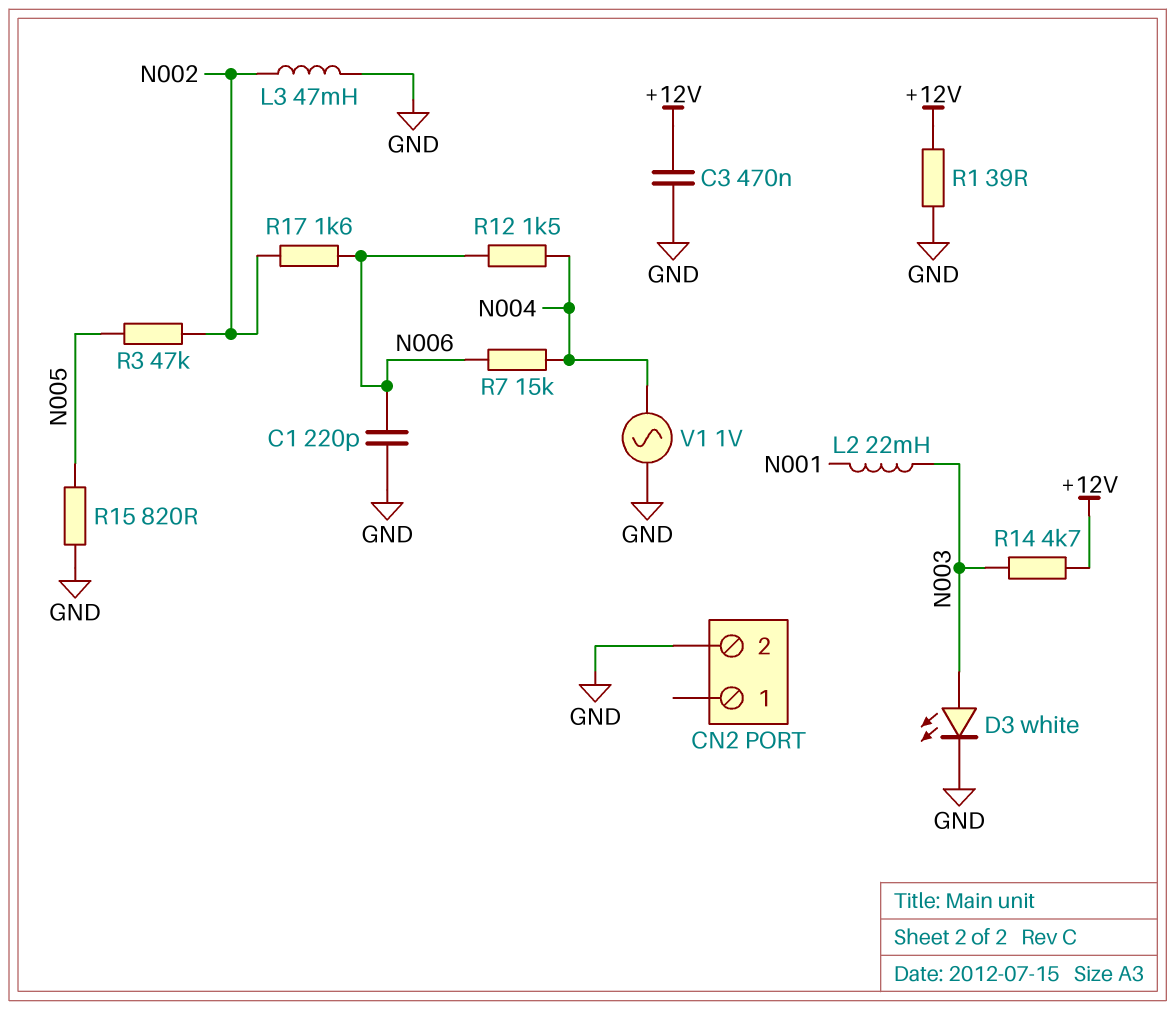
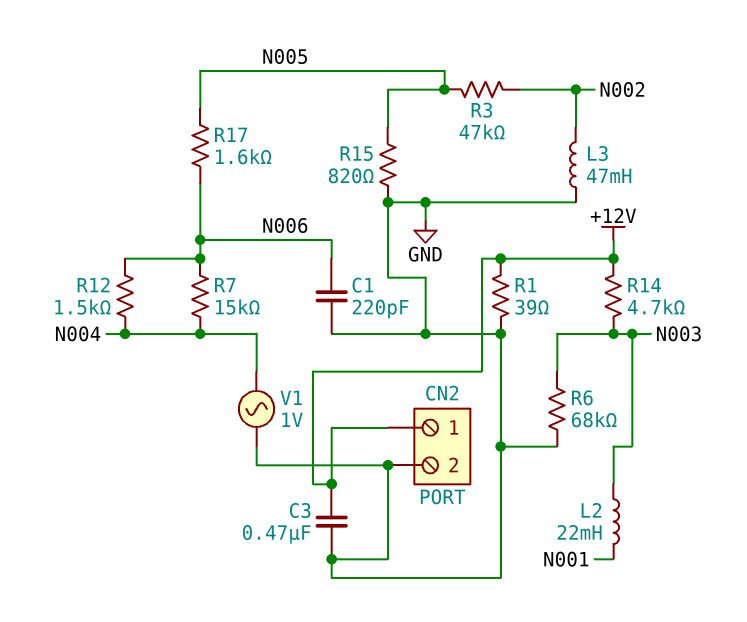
CN2 pin 1: none -> +12V
D3: LED white (A N003, K GND) -> none
R6: none -> 68k (GND, N003)
R17: 1.6k (N002, N006) -> 1.6k (N005, N006)

